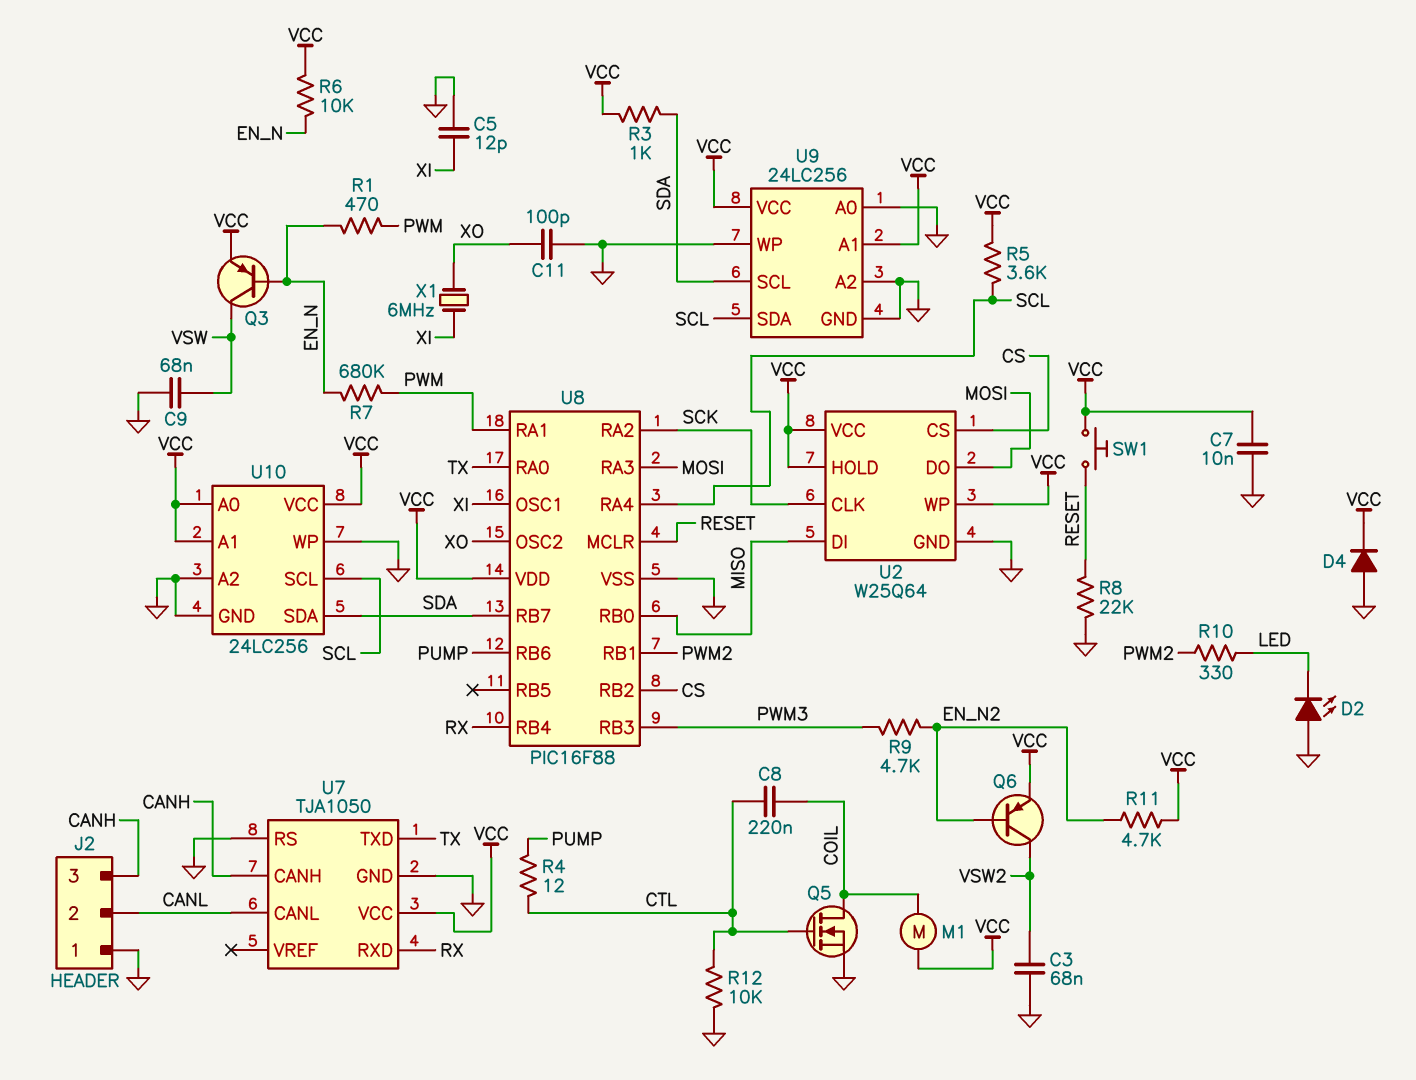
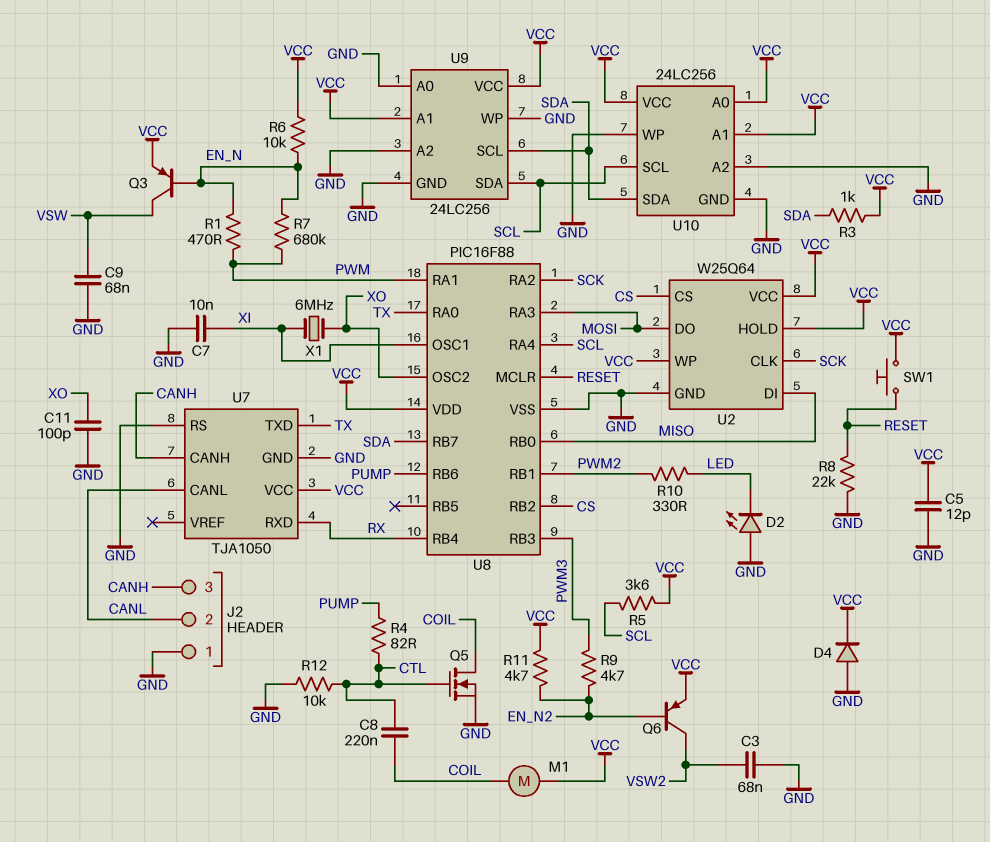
C5: 12pF (GND, XI) -> 12pF (GND, VCC)
C7: 10nF (GND, VCC) -> 10nF (GND, XI)
R4: 12 (CTL, PUMP) -> 82 (CTL, PUMP)

